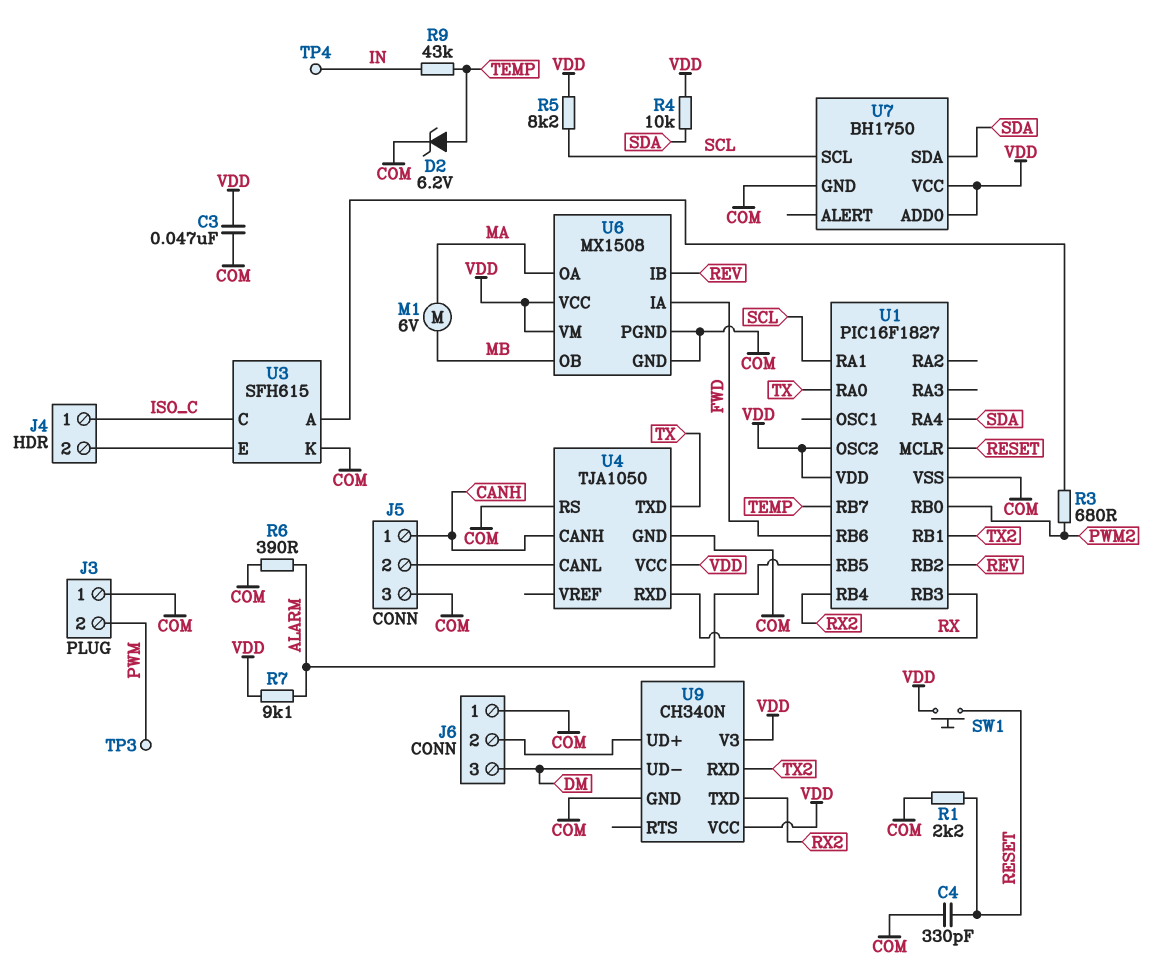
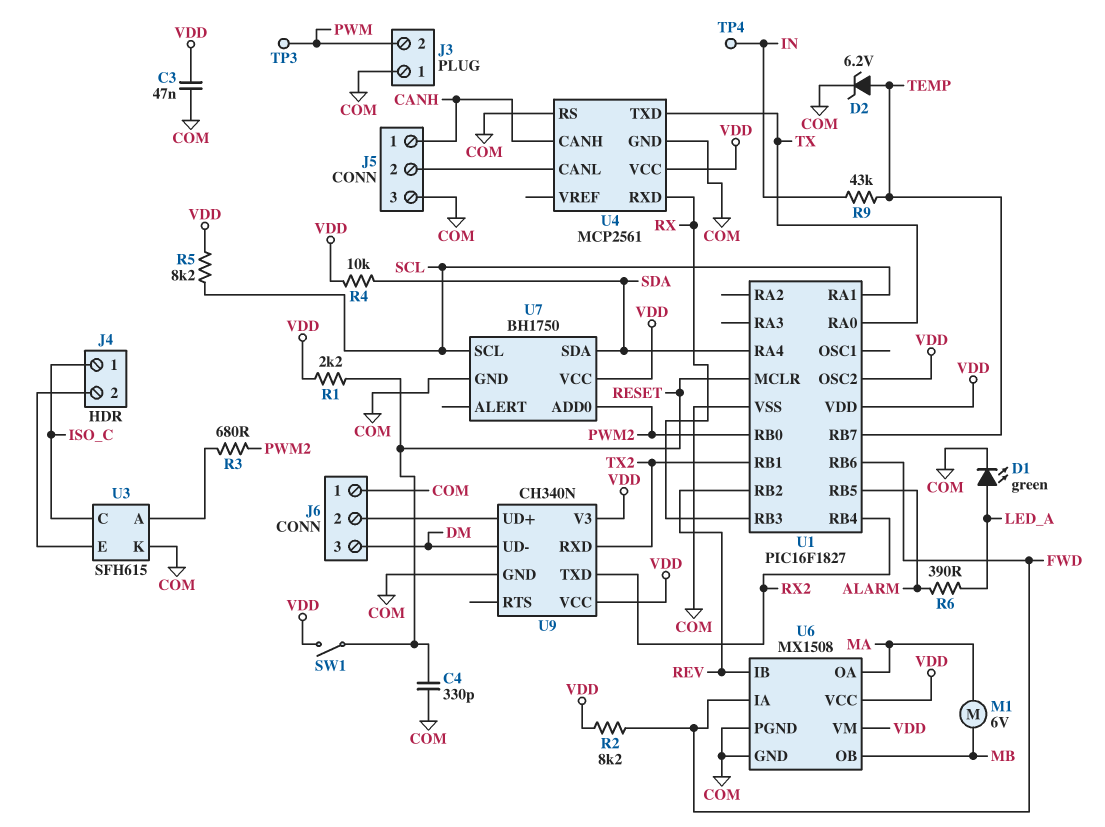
D1: none -> LED green (A LED_A, K COM)
R1: 2.2k (COM, RESET) -> 2.2k (RESET, VDD)
R2: none -> 8.2k (FWD, VDD)
R6: 390 (ALARM, COM) -> 390 (ALARM, LED_A)
R7: 9.1k (ALARM, VDD) -> none
SW1: button (RESET, VDD) -> switch (RESET, VDD)
U4: TJA1050 -> MCP2561
U7 pin ADD0: VDD -> PWM2

